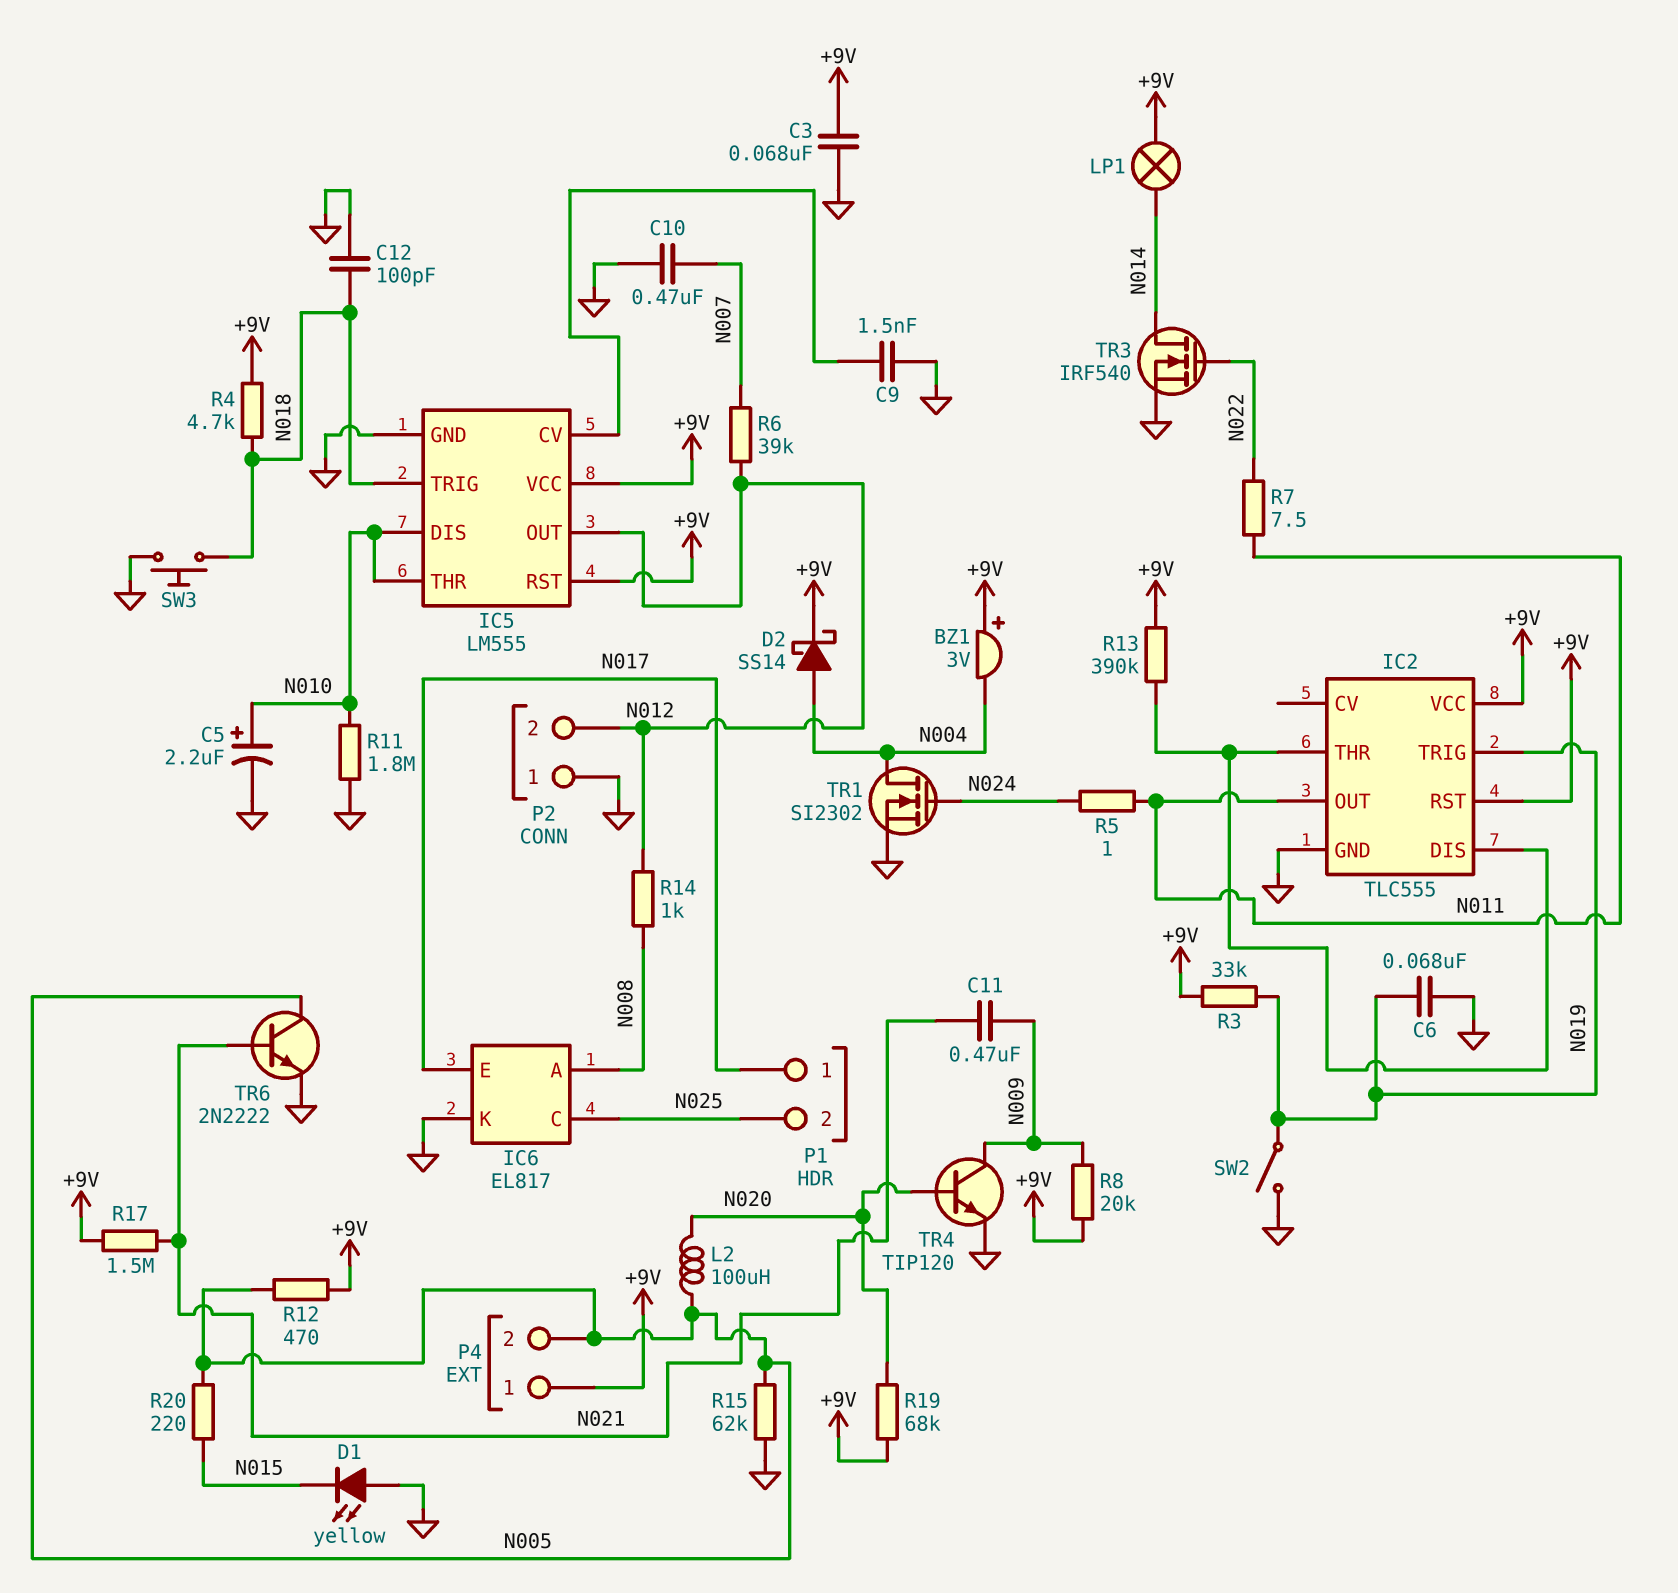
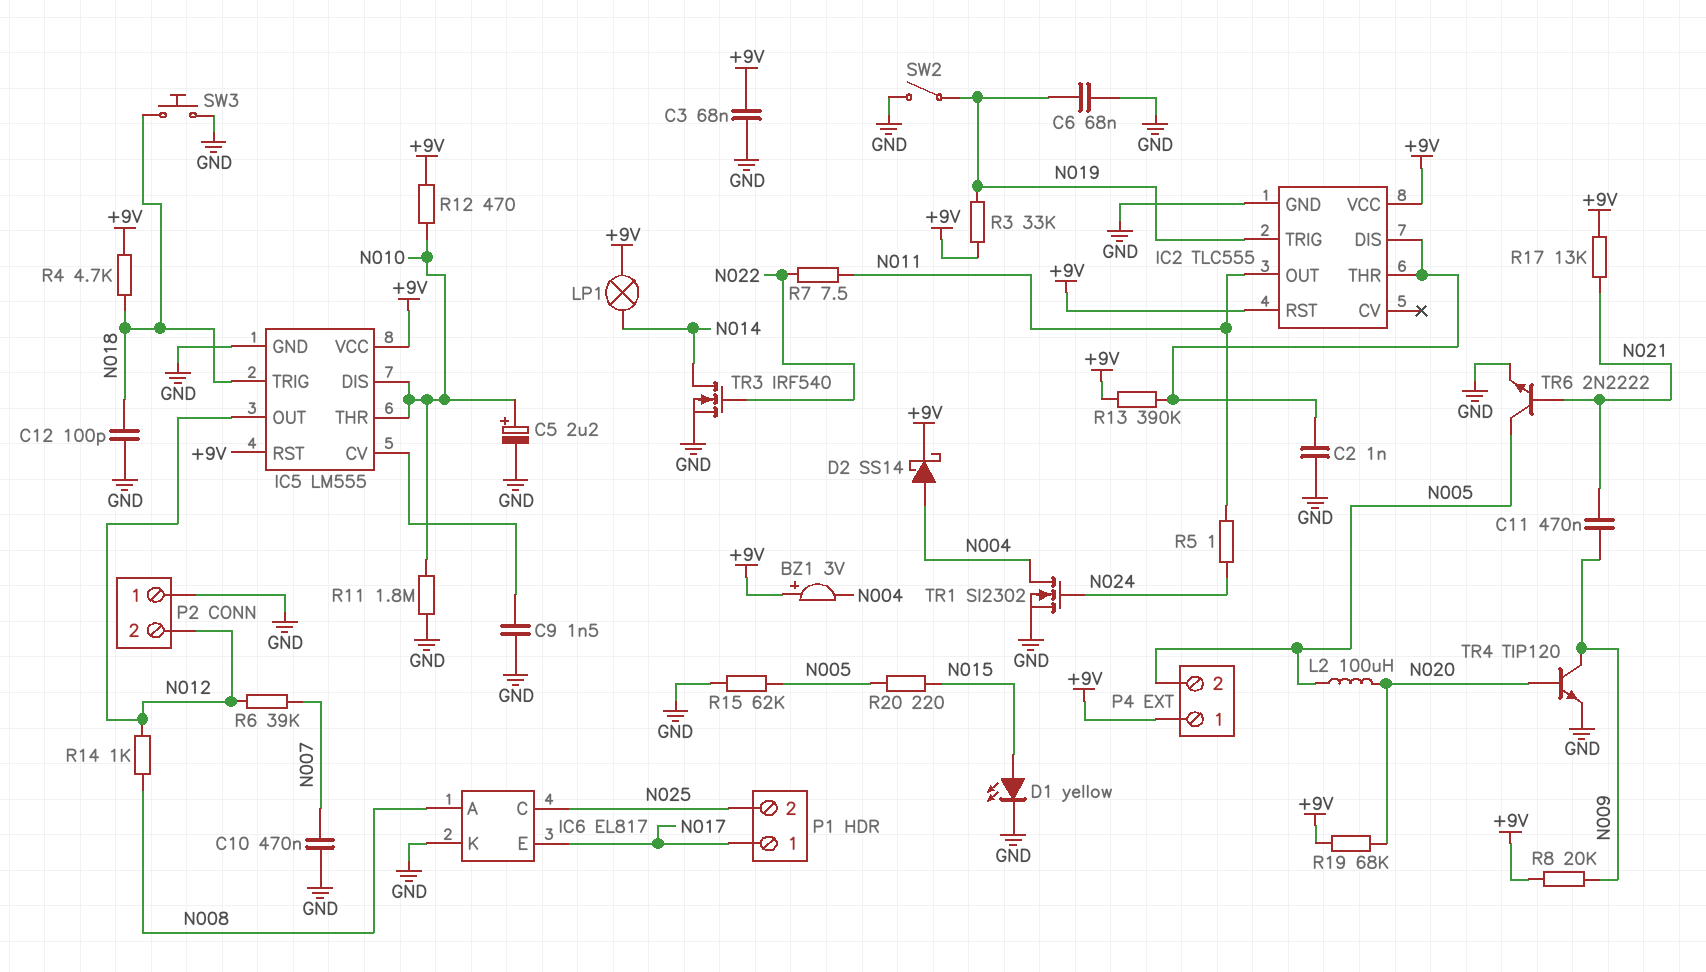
C2: none -> 1nF (GND, IC2/DIS)
D1: LED yellow (A GND, K N015) -> LED yellow (A N015, K GND)
R12: 470 (+9V, N005) -> 470 (+9V, N010)
R17: 1.5M (+9V, N021) -> 13k (+9V, N021)

